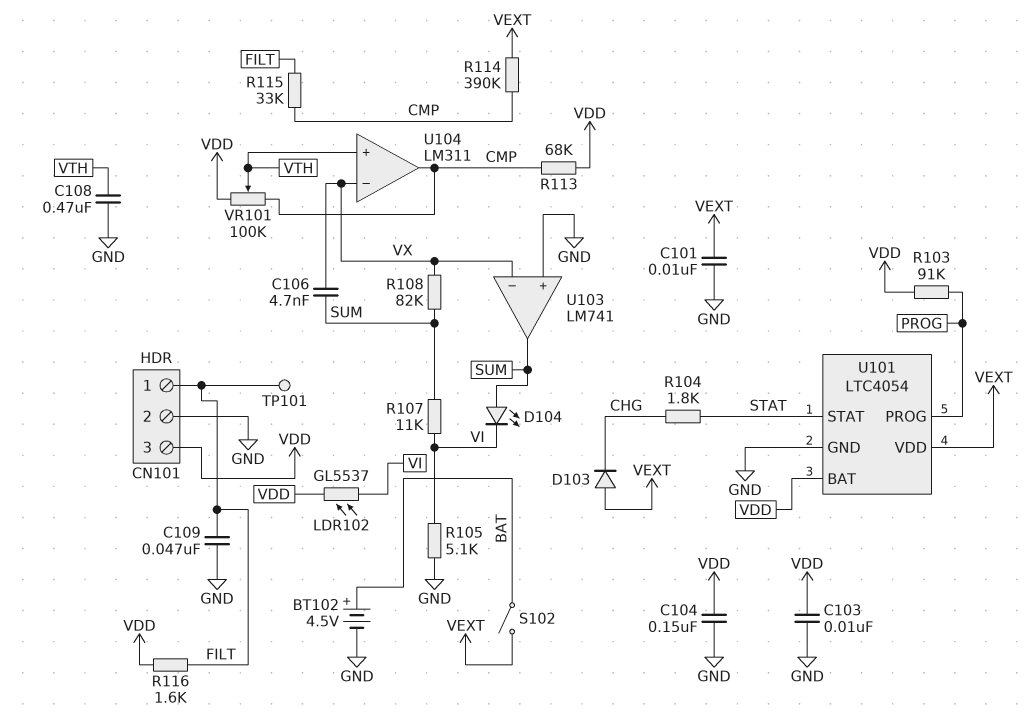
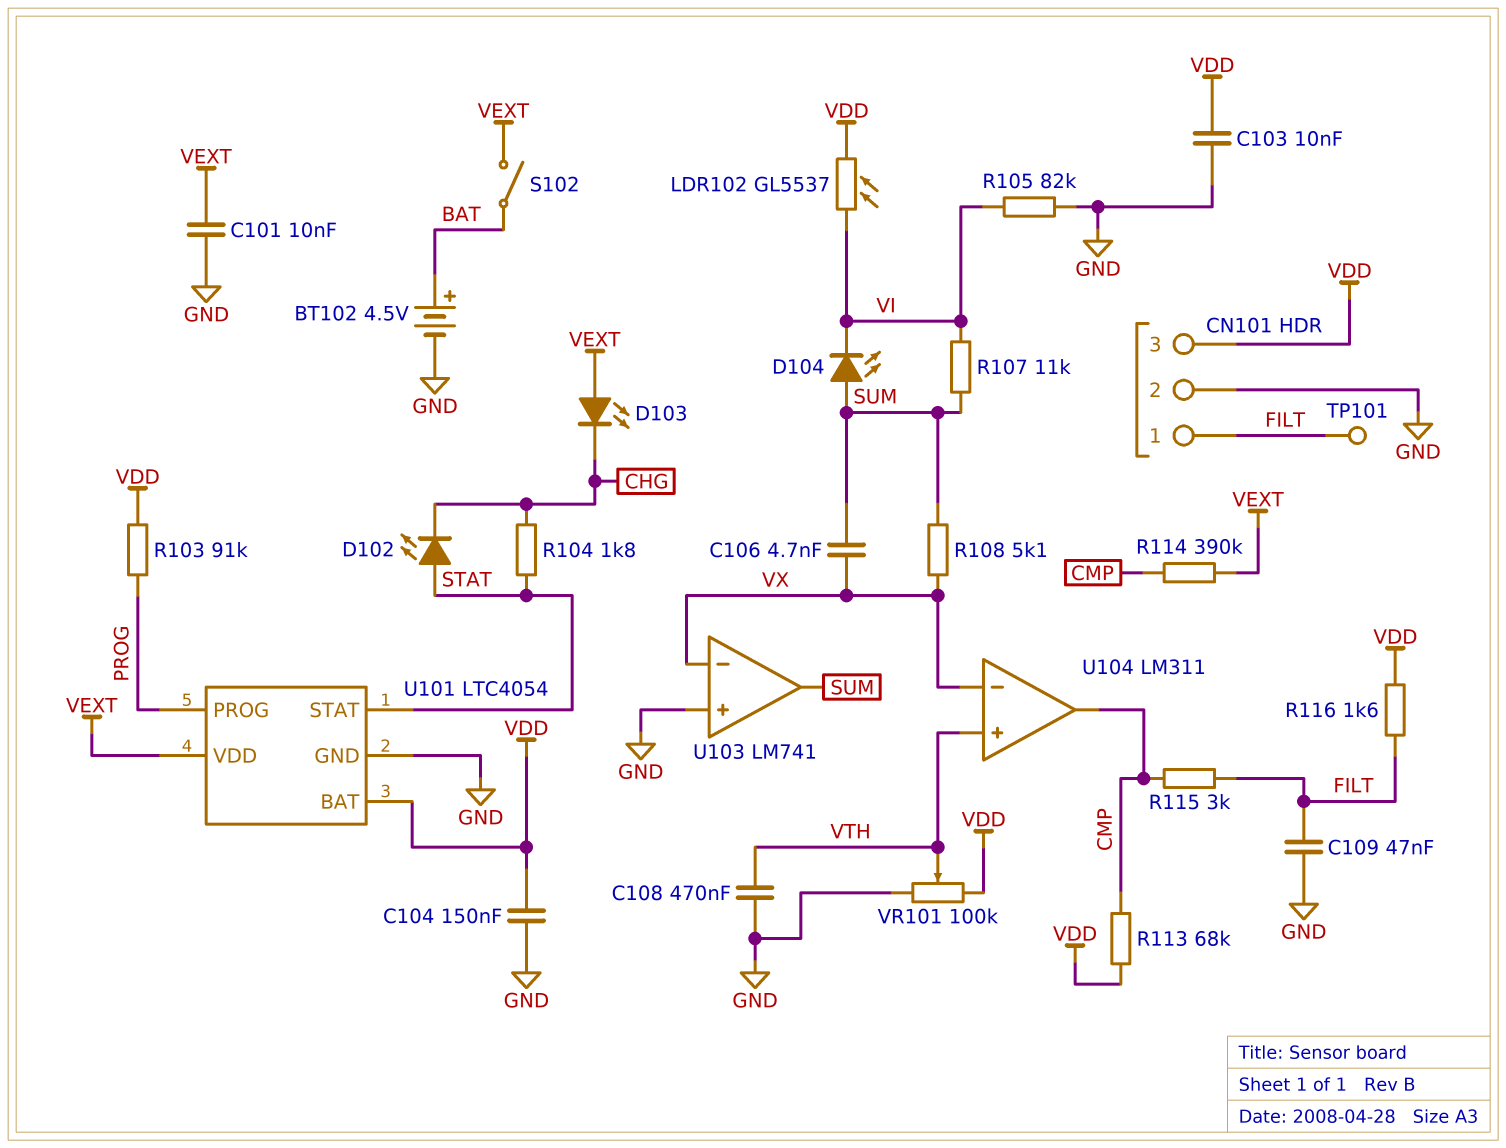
D102: none -> LED (A STAT, K CHG)
D103: diode (A VEXT, K CHG) -> LED (A VEXT, K CHG)
R105: 5.1k (GND, VI) -> 82k (GND, VI)
R108: 82k (SUM, VX) -> 5.1k (SUM, VX)
R115: 33k (CMP, FILT) -> 3k (CMP, FILT)
VR101: 100k (CMP, VDD, wiper VTH) -> 100k (GND, VDD, wiper VTH)

